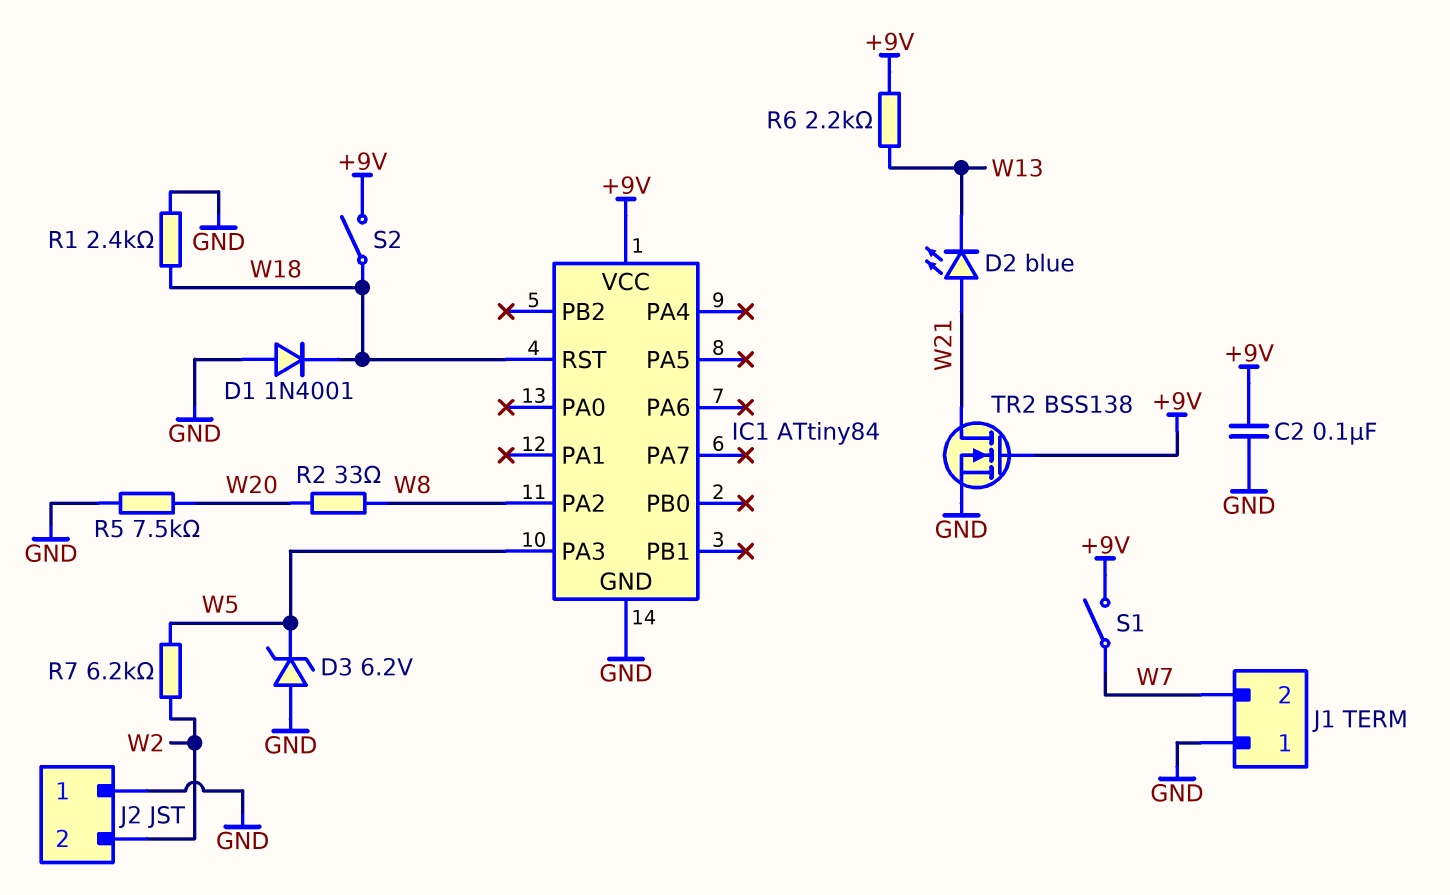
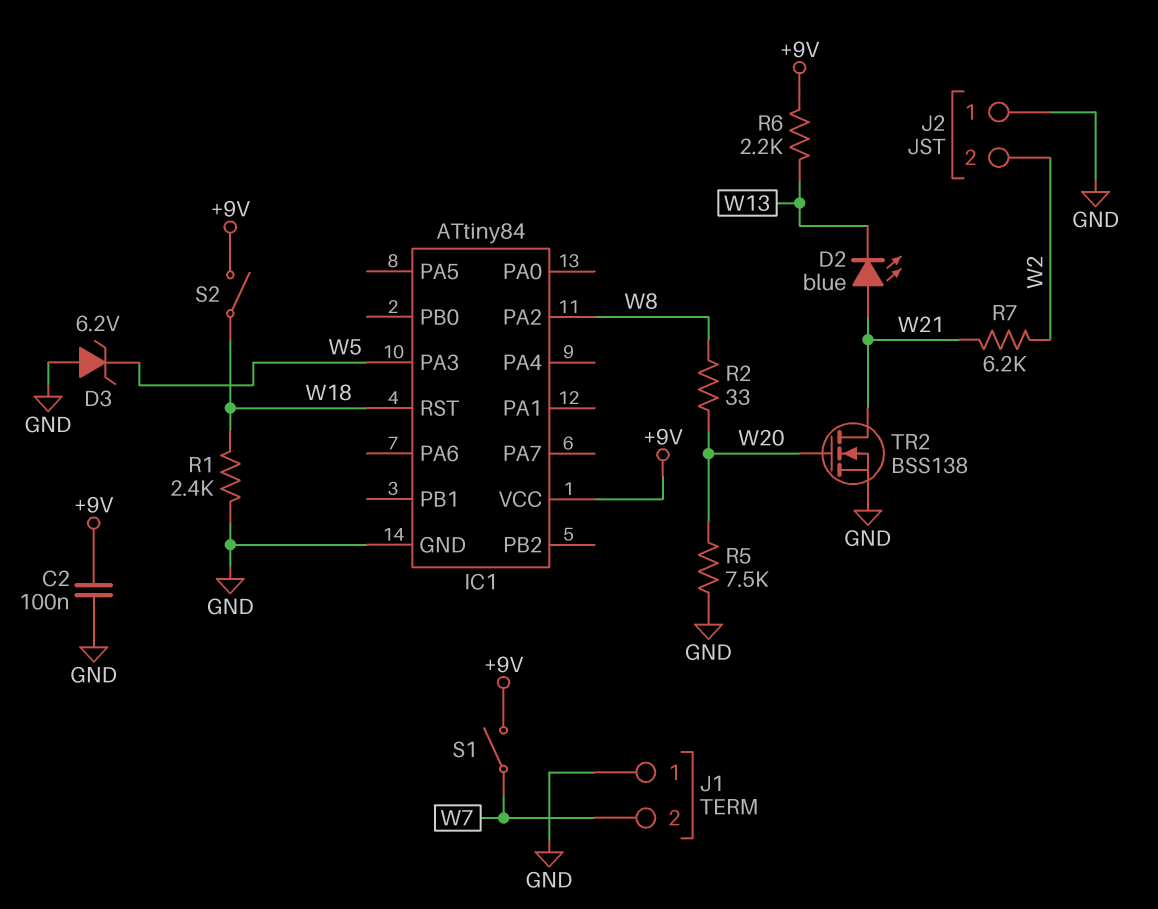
D1: diode 1N4001 (A GND, K W18) -> none
R7: 6.2k (W2, W5) -> 6.2k (W2, W21)
TR2: NMOS BSS138 (G +9V, D W21, S GND) -> NMOS BSS138 (G W20, D W21, S GND)

